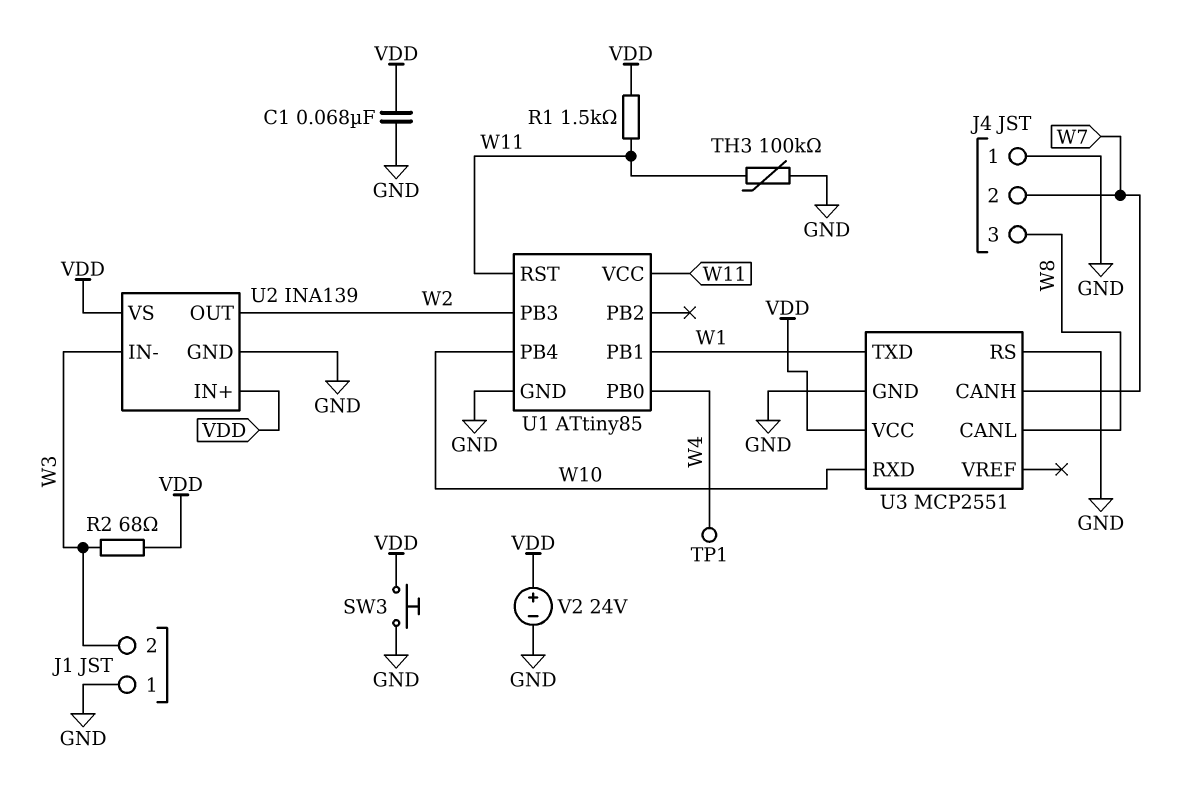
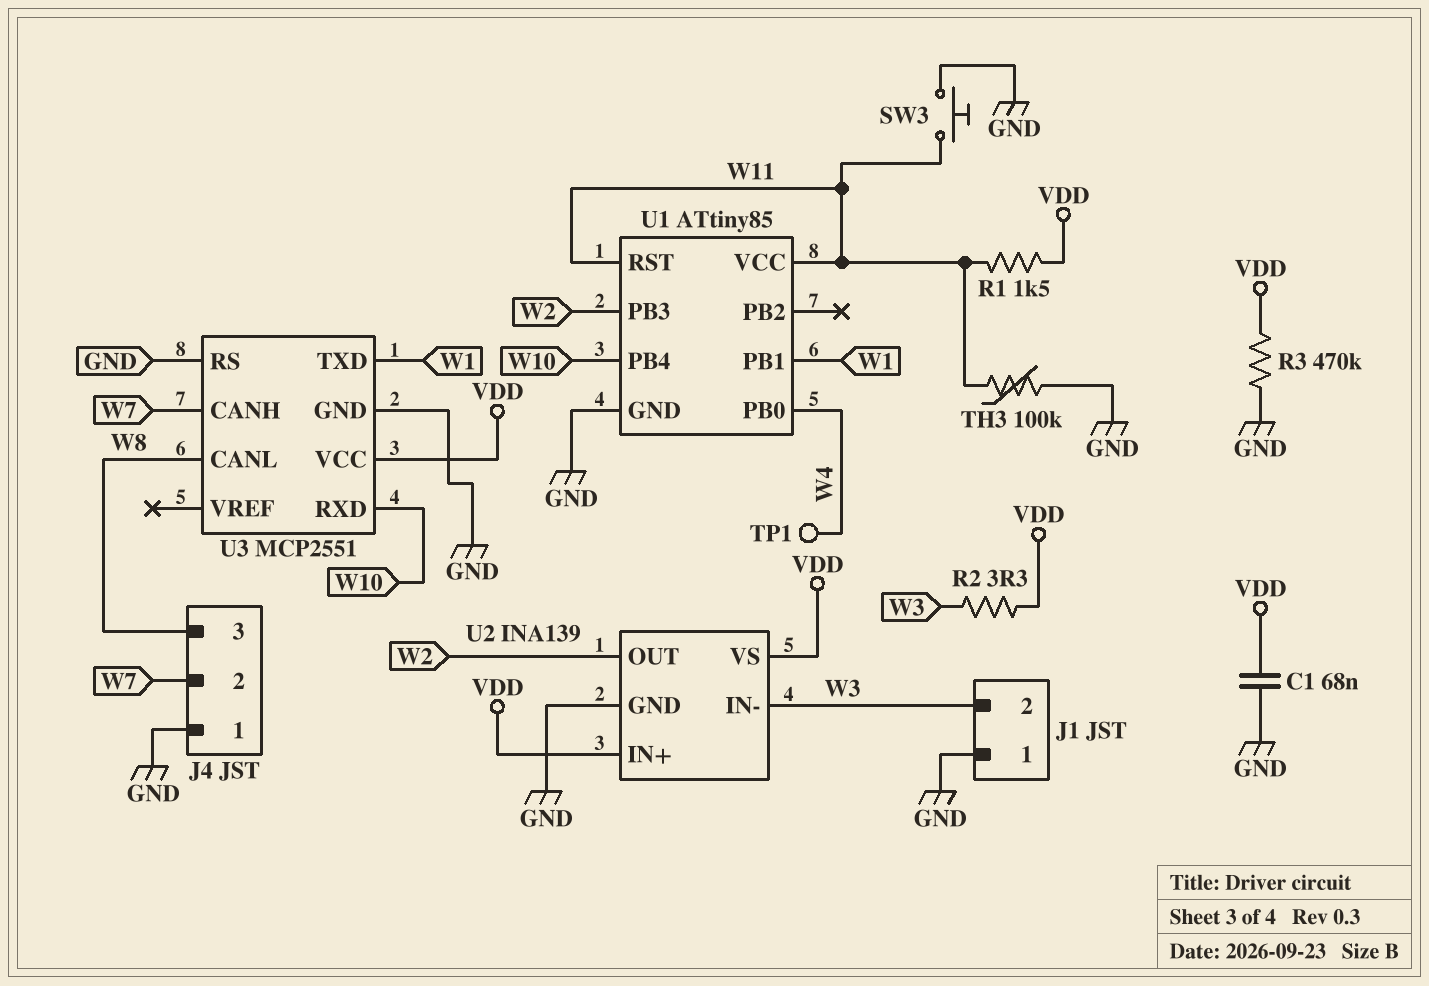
R2: 68 (VDD, W3) -> 3.3 (VDD, W3)
R3: none -> 470k (GND, VDD)
SW3: button (GND, VDD) -> button (GND, W11)
V2: 24V (plus VDD, minus GND) -> none

